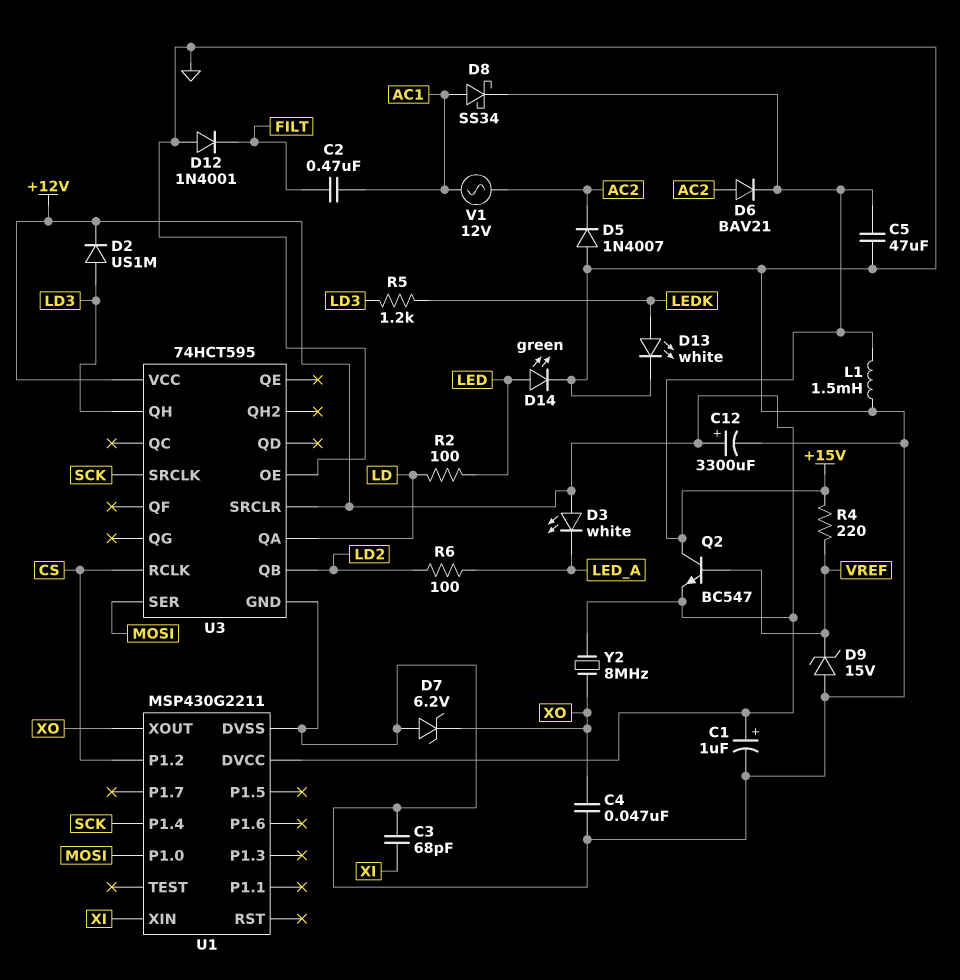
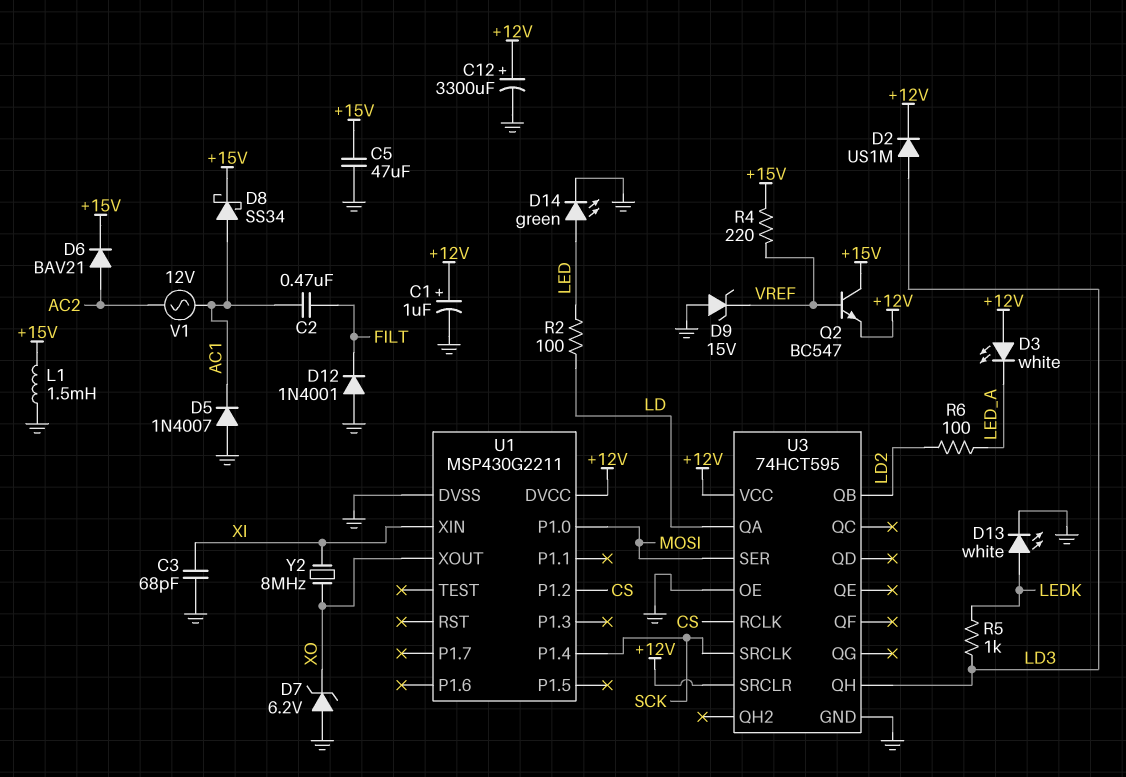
C4: 47nF (GND, XO) -> none
D5: diode 1N4007 (A GND, K AC2) -> diode 1N4007 (A GND, K AC1)
R5: 1.2k (LD3, LEDK) -> 1k (LD3, LEDK)
Y2: 8MHz (+12V, XO) -> 8MHz (XI, XO)

